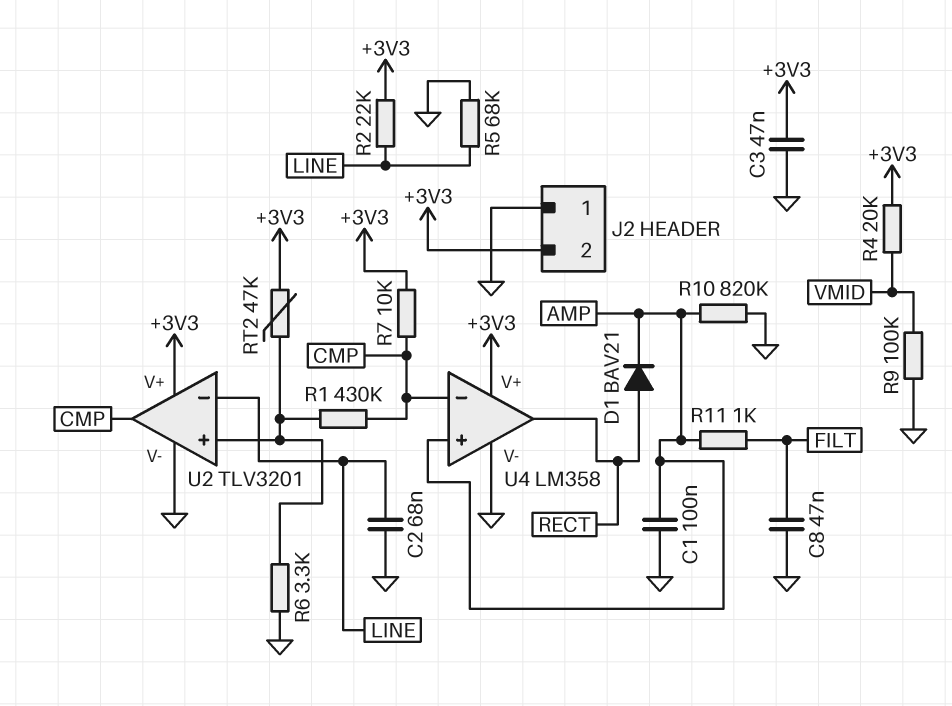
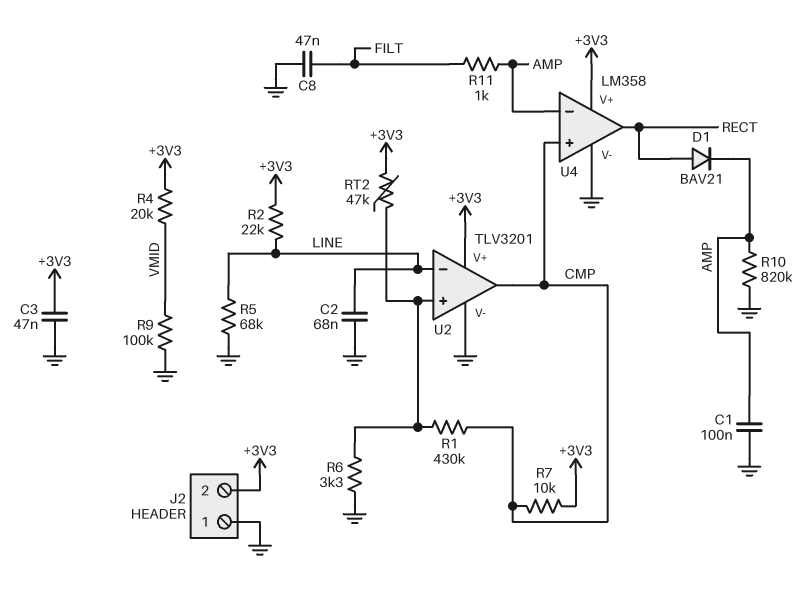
U4 pin in+: AMP -> CMP
U4 pin in-: CMP -> AMP

